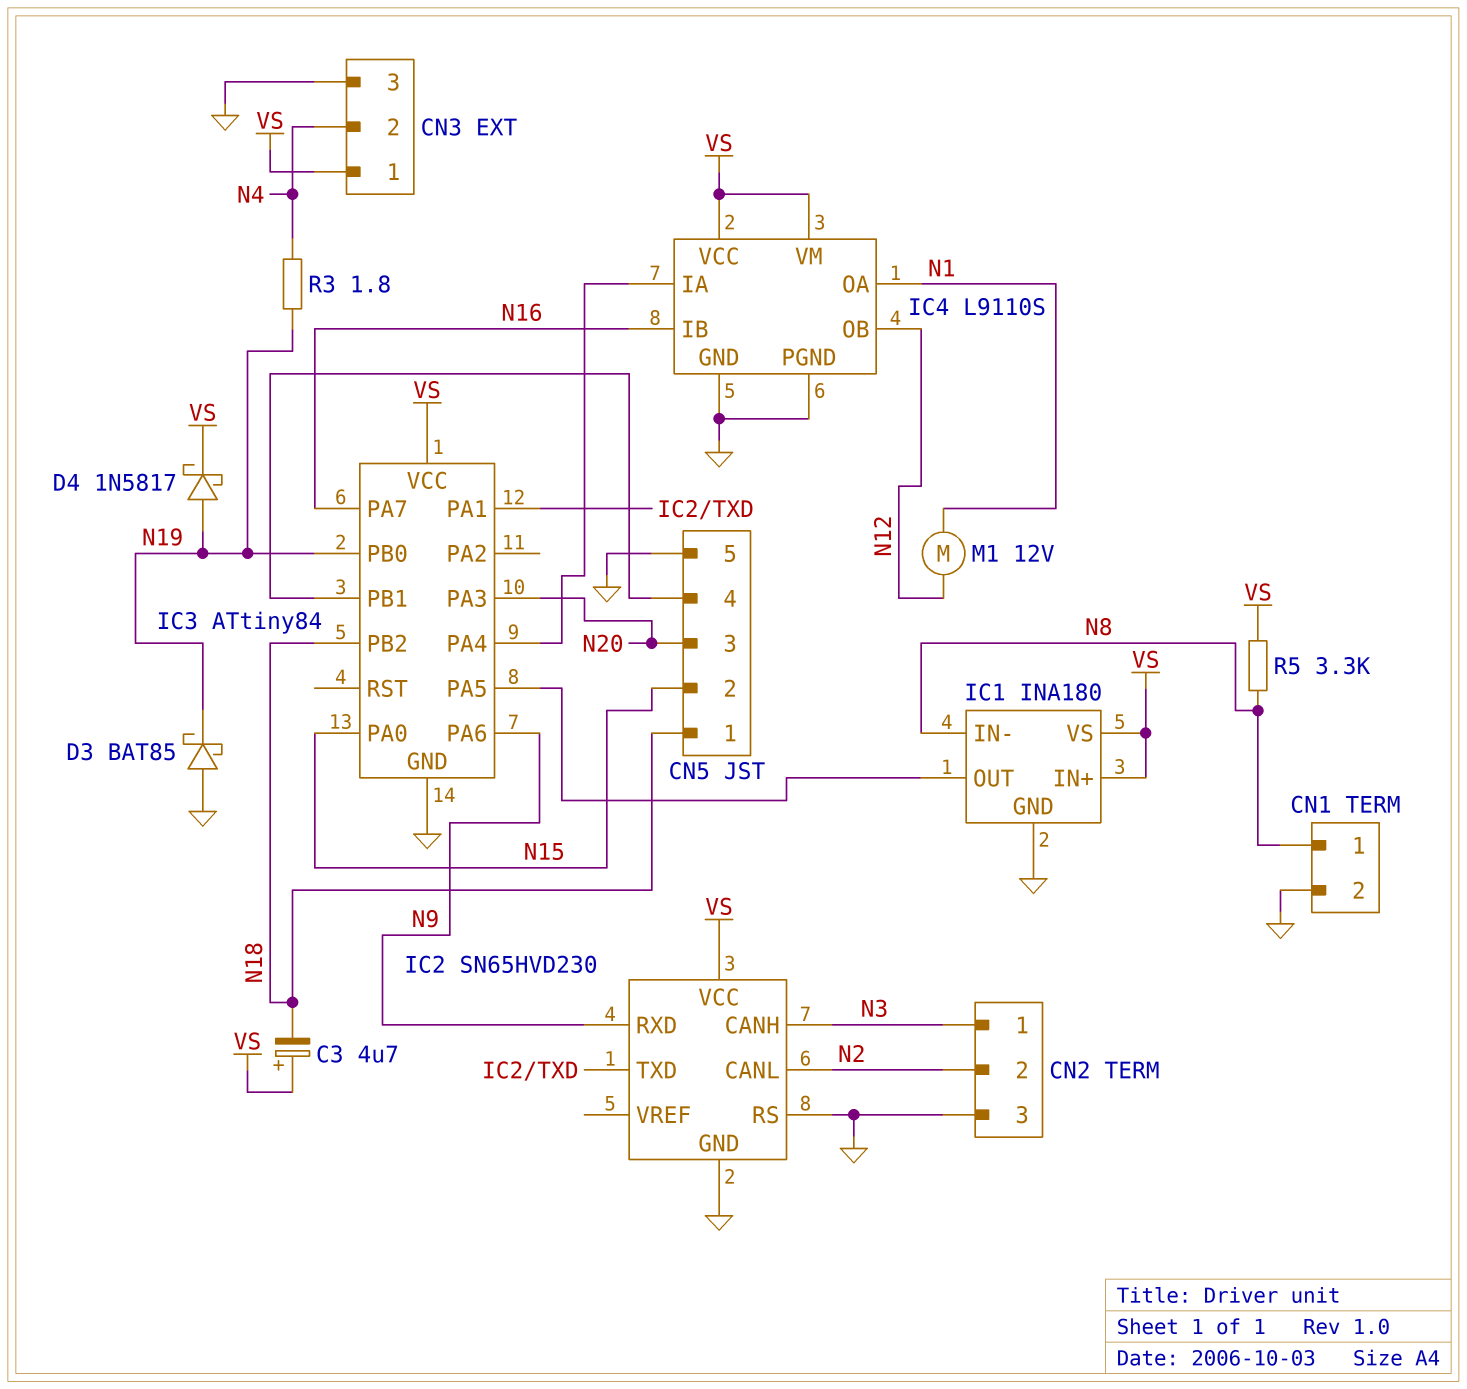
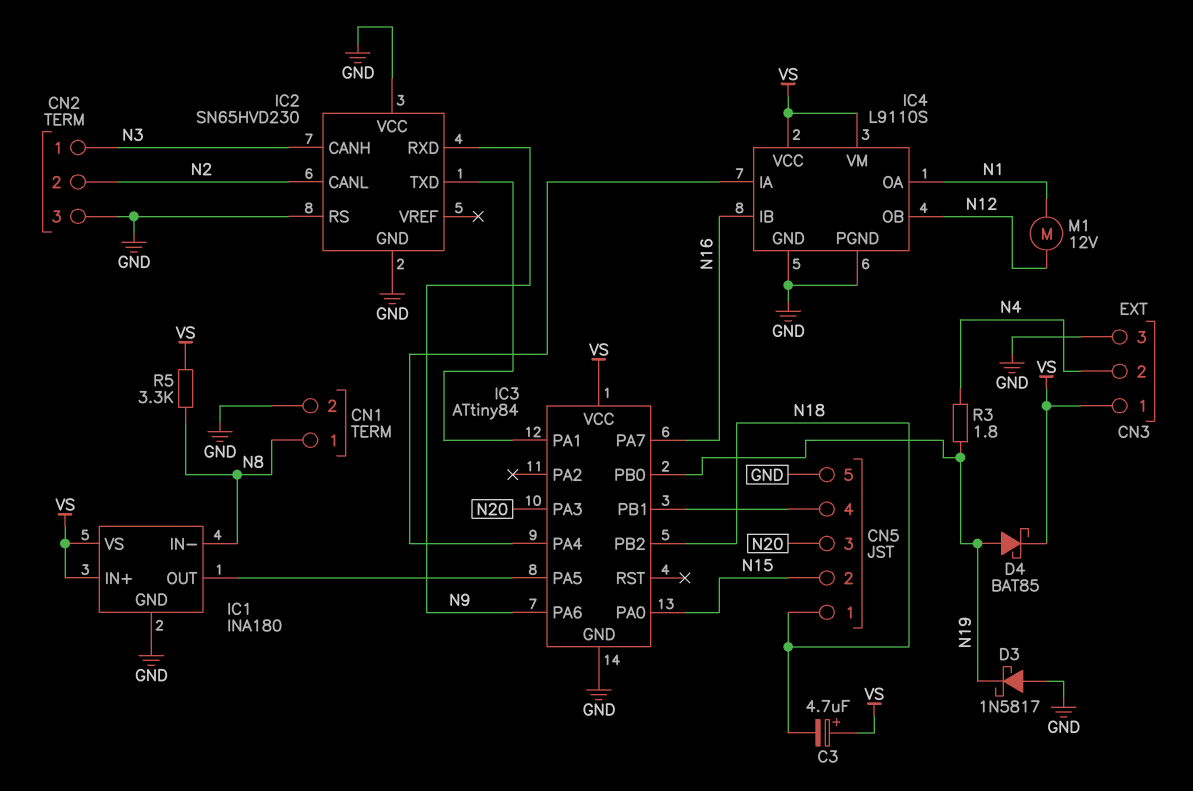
D3: schottky BAT85 (A GND, K N19) -> schottky 1N5817 (A GND, K N19)
D4: schottky 1N5817 (A N19, K VS) -> schottky BAT85 (A N19, K VS)
IC2 pin VCC: VS -> GND

